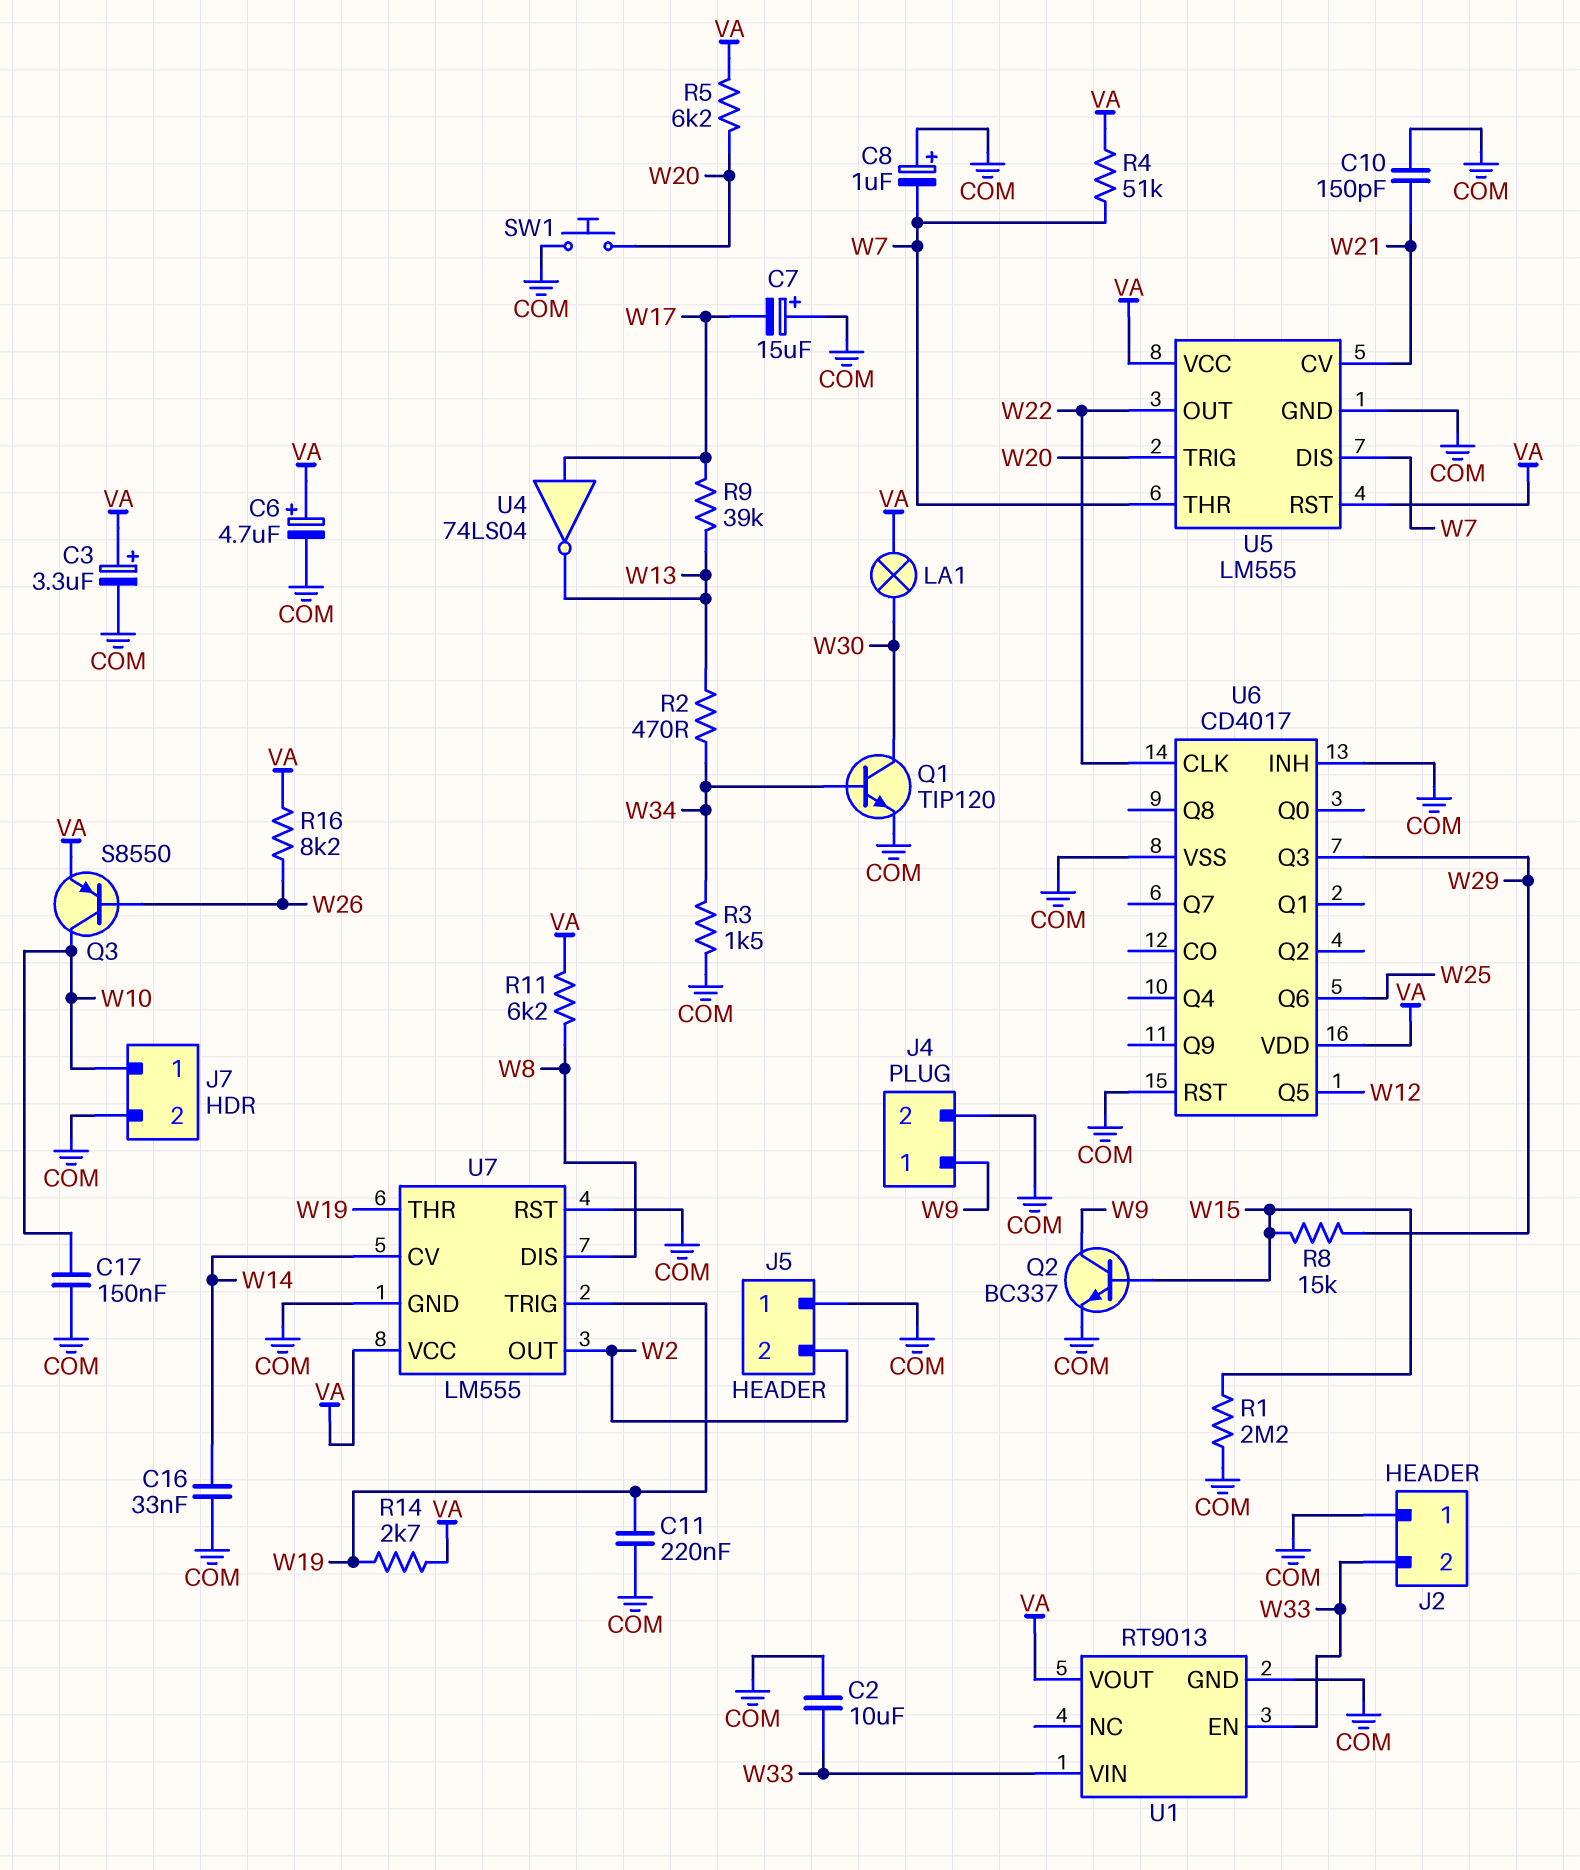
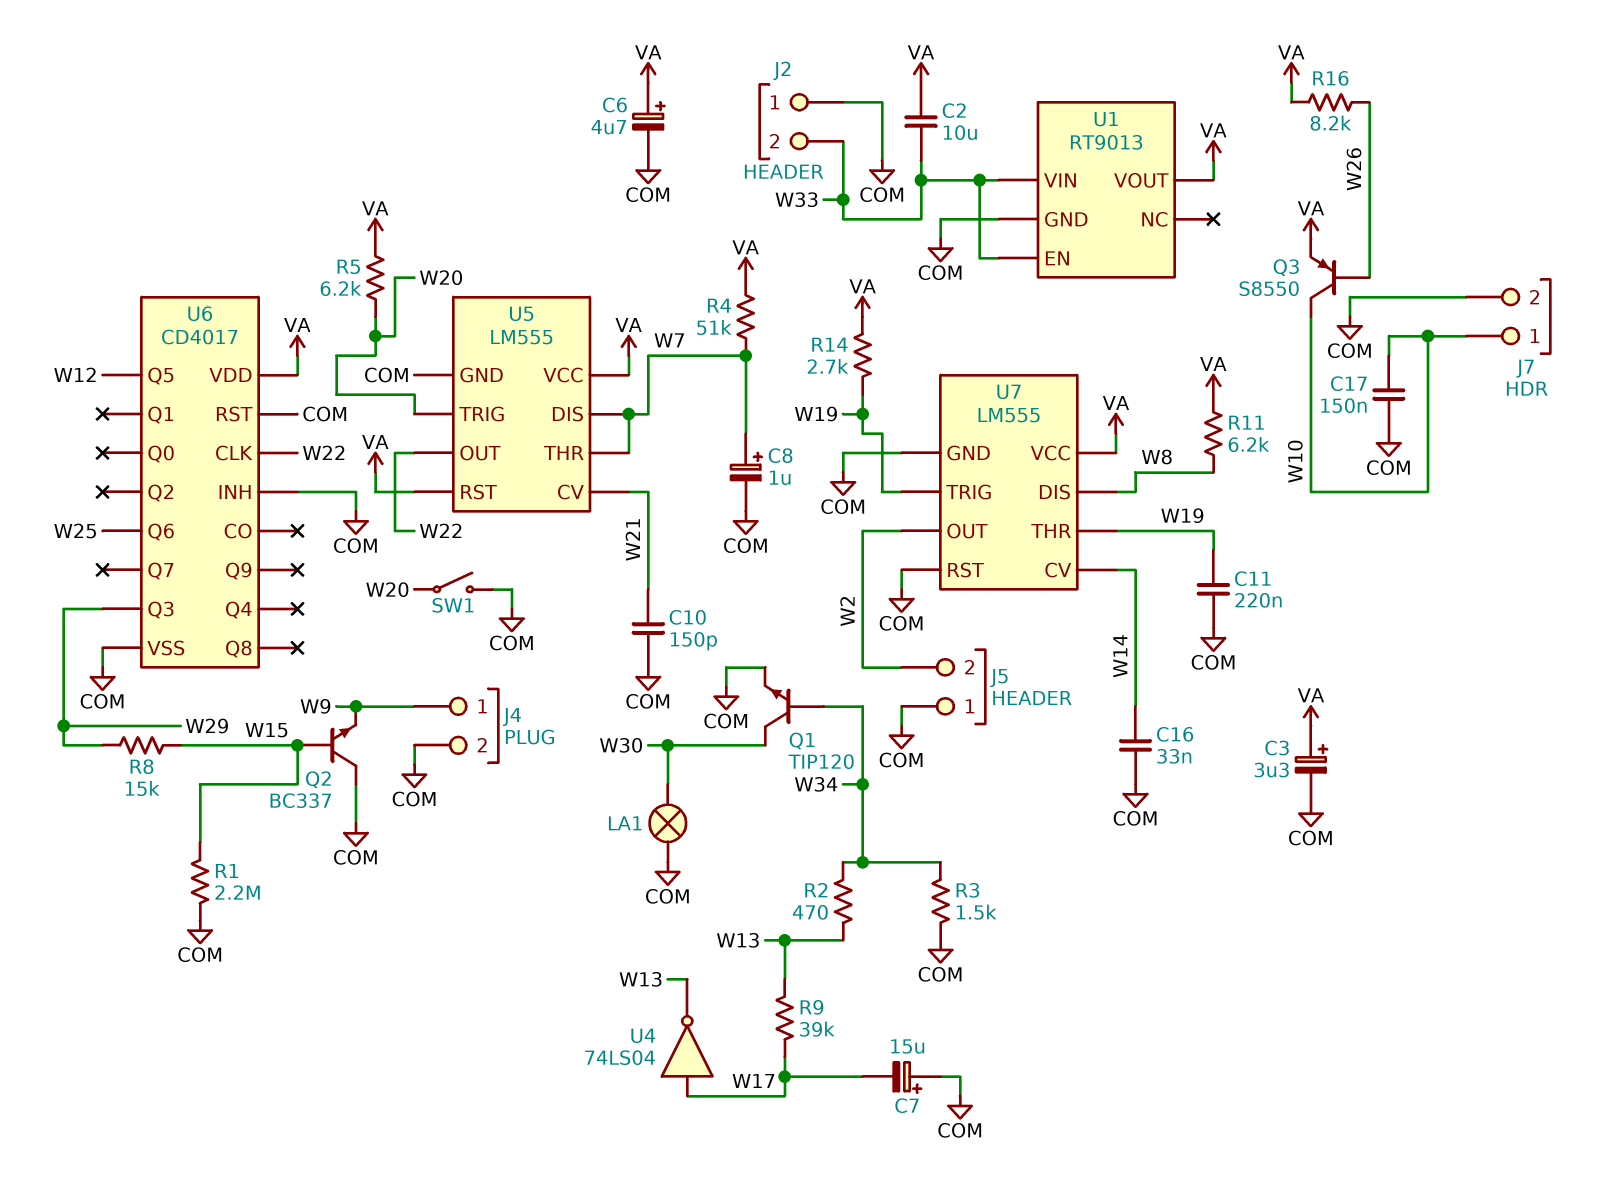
C2: 10uF (COM, W33) -> 10uF (VA, W33)
C8: 1uF (plus COM, minus W7) -> 1uF (plus W7, minus COM)
LA1: lamp (VA, W30) -> lamp (COM, W30)
Q2: NPN BC337 (B W15, C W9, E COM) -> NPN BC337 (B W15, C COM, E W9)
SW1: button (COM, W20) -> switch (COM, W20)

